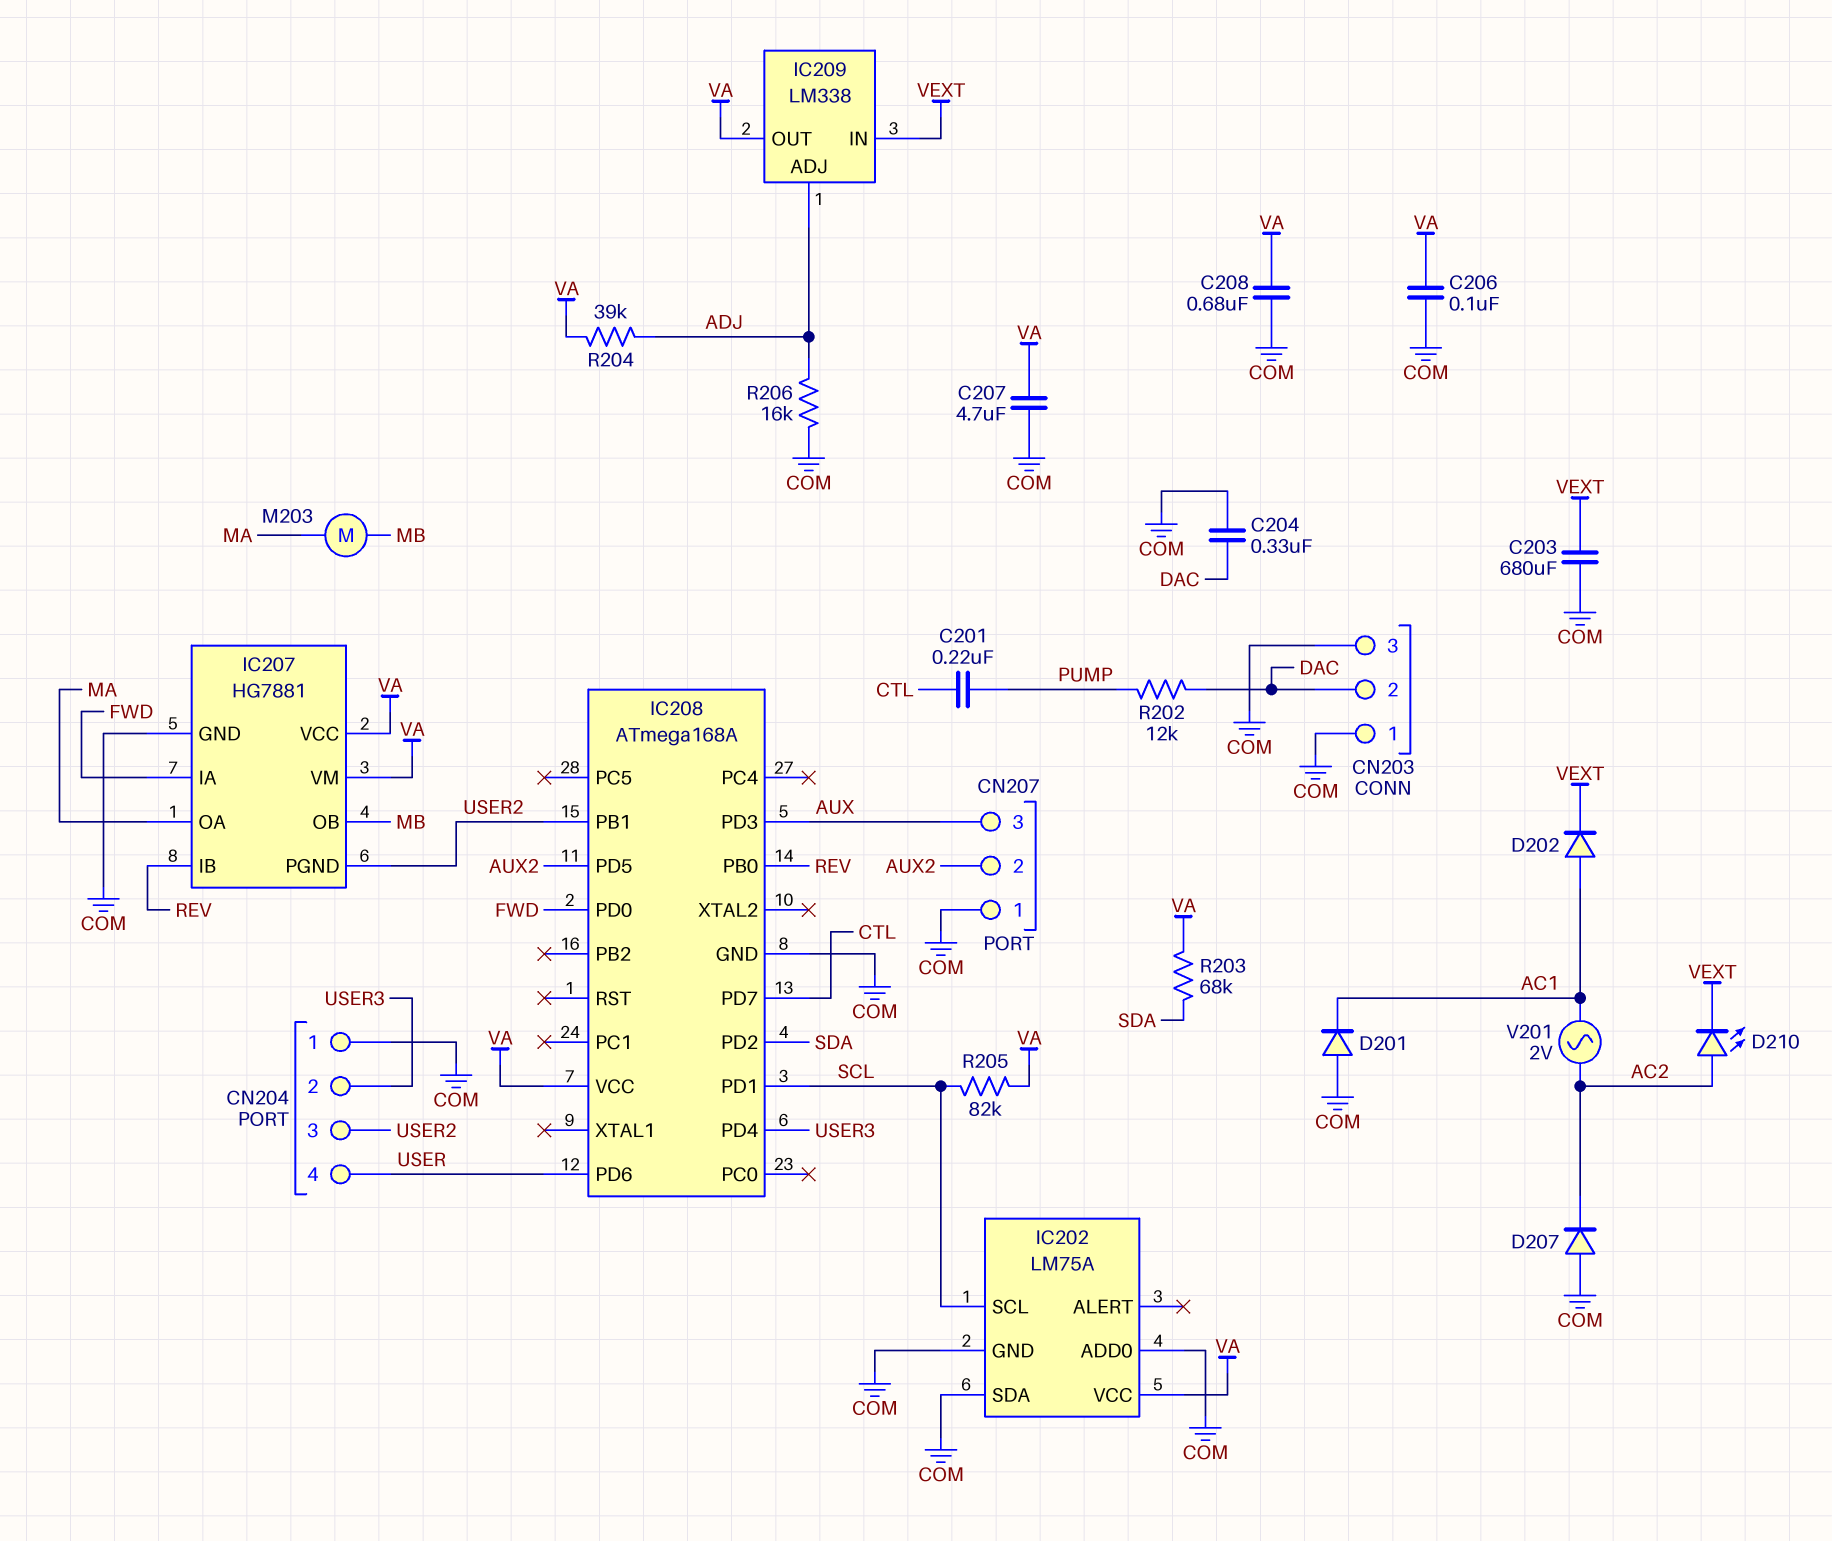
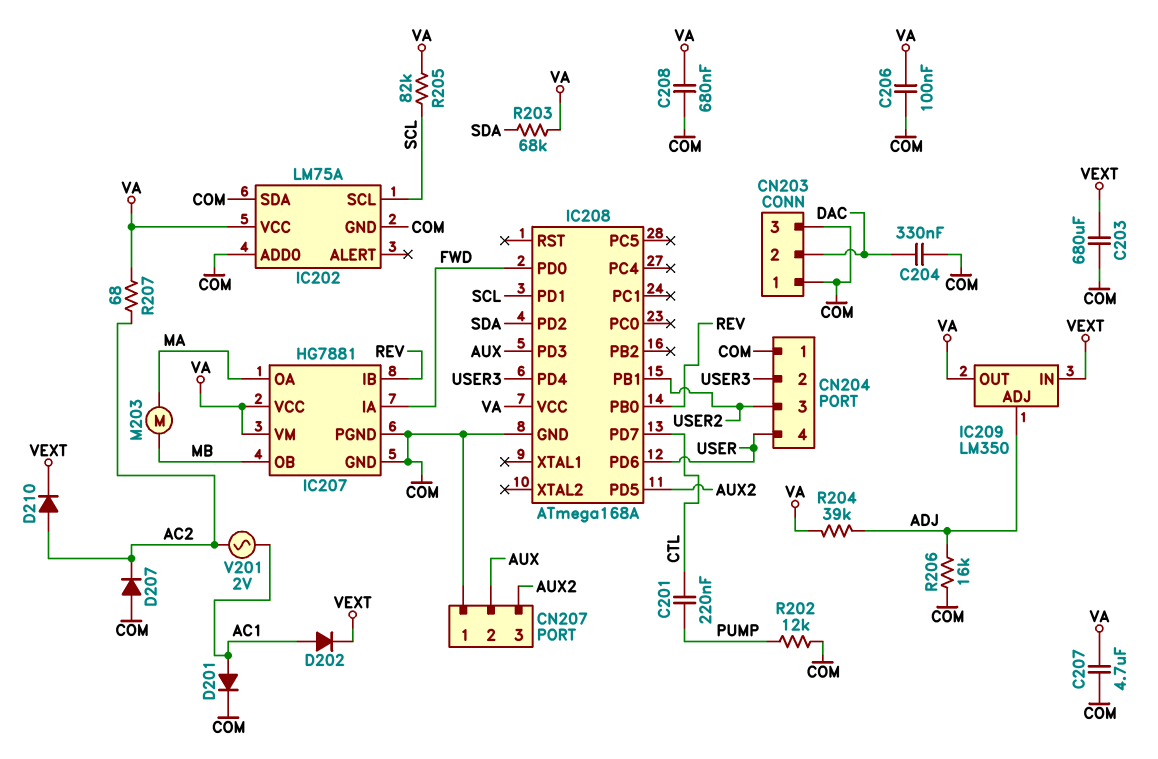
CN207 pin 2: AUX2 -> AUX
CN207 pin 3: AUX -> AUX2
D201: diode (A COM, K AC1) -> diode (A AC1, K COM)
D210: LED (A AC2, K VEXT) -> diode (A AC2, K VEXT)
IC207 pin PGND: USER2 -> COM
IC209: LM338 -> LM350
R202: 12k (DAC, PUMP) -> 12k (COM, PUMP)
R207: none -> 68 (AC2, VA)

